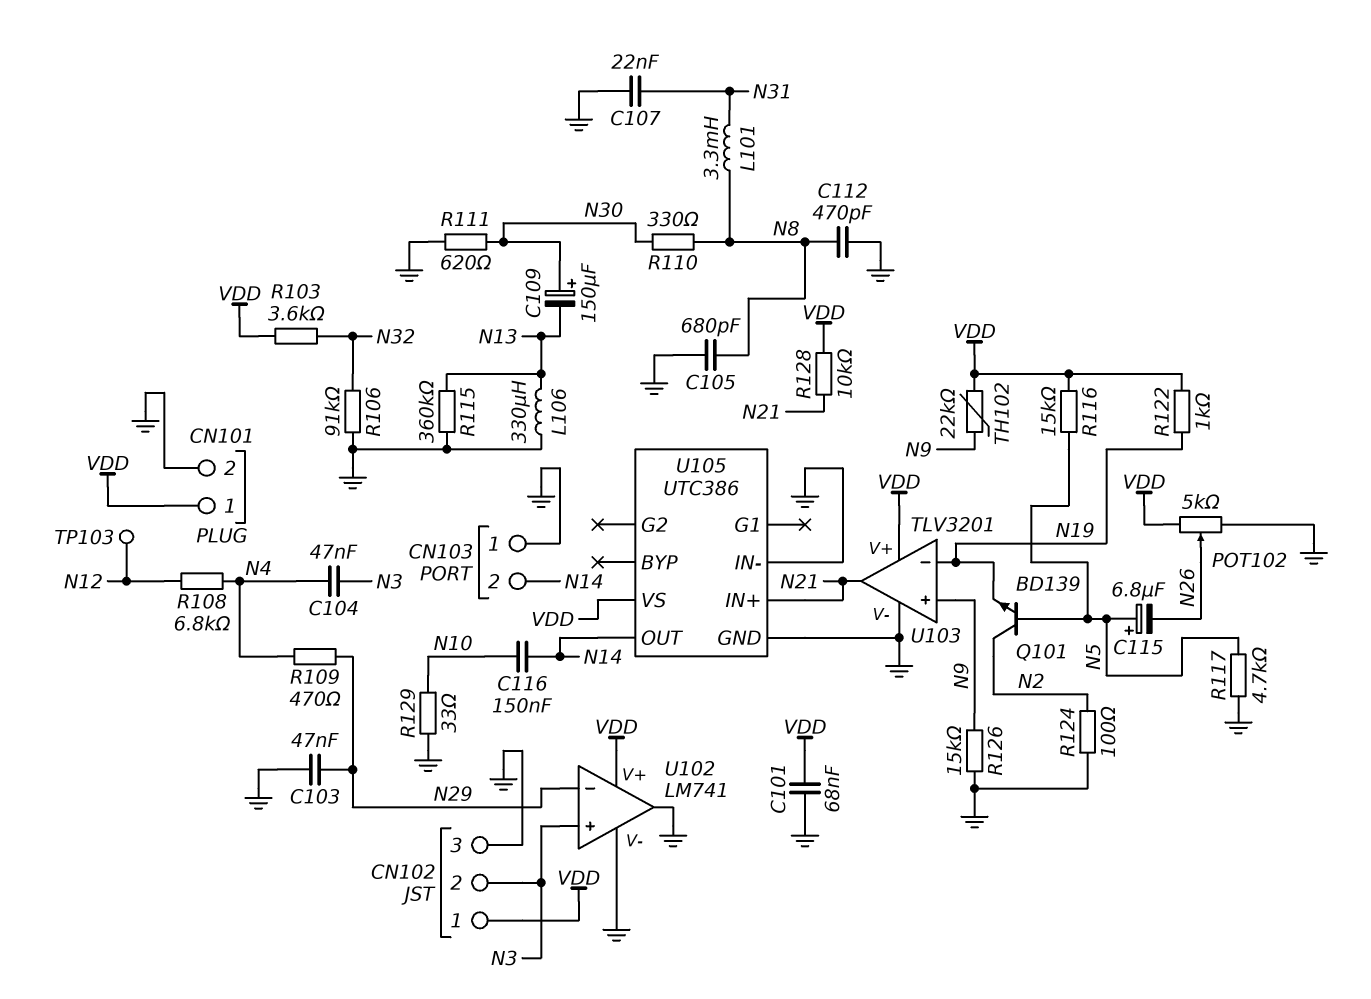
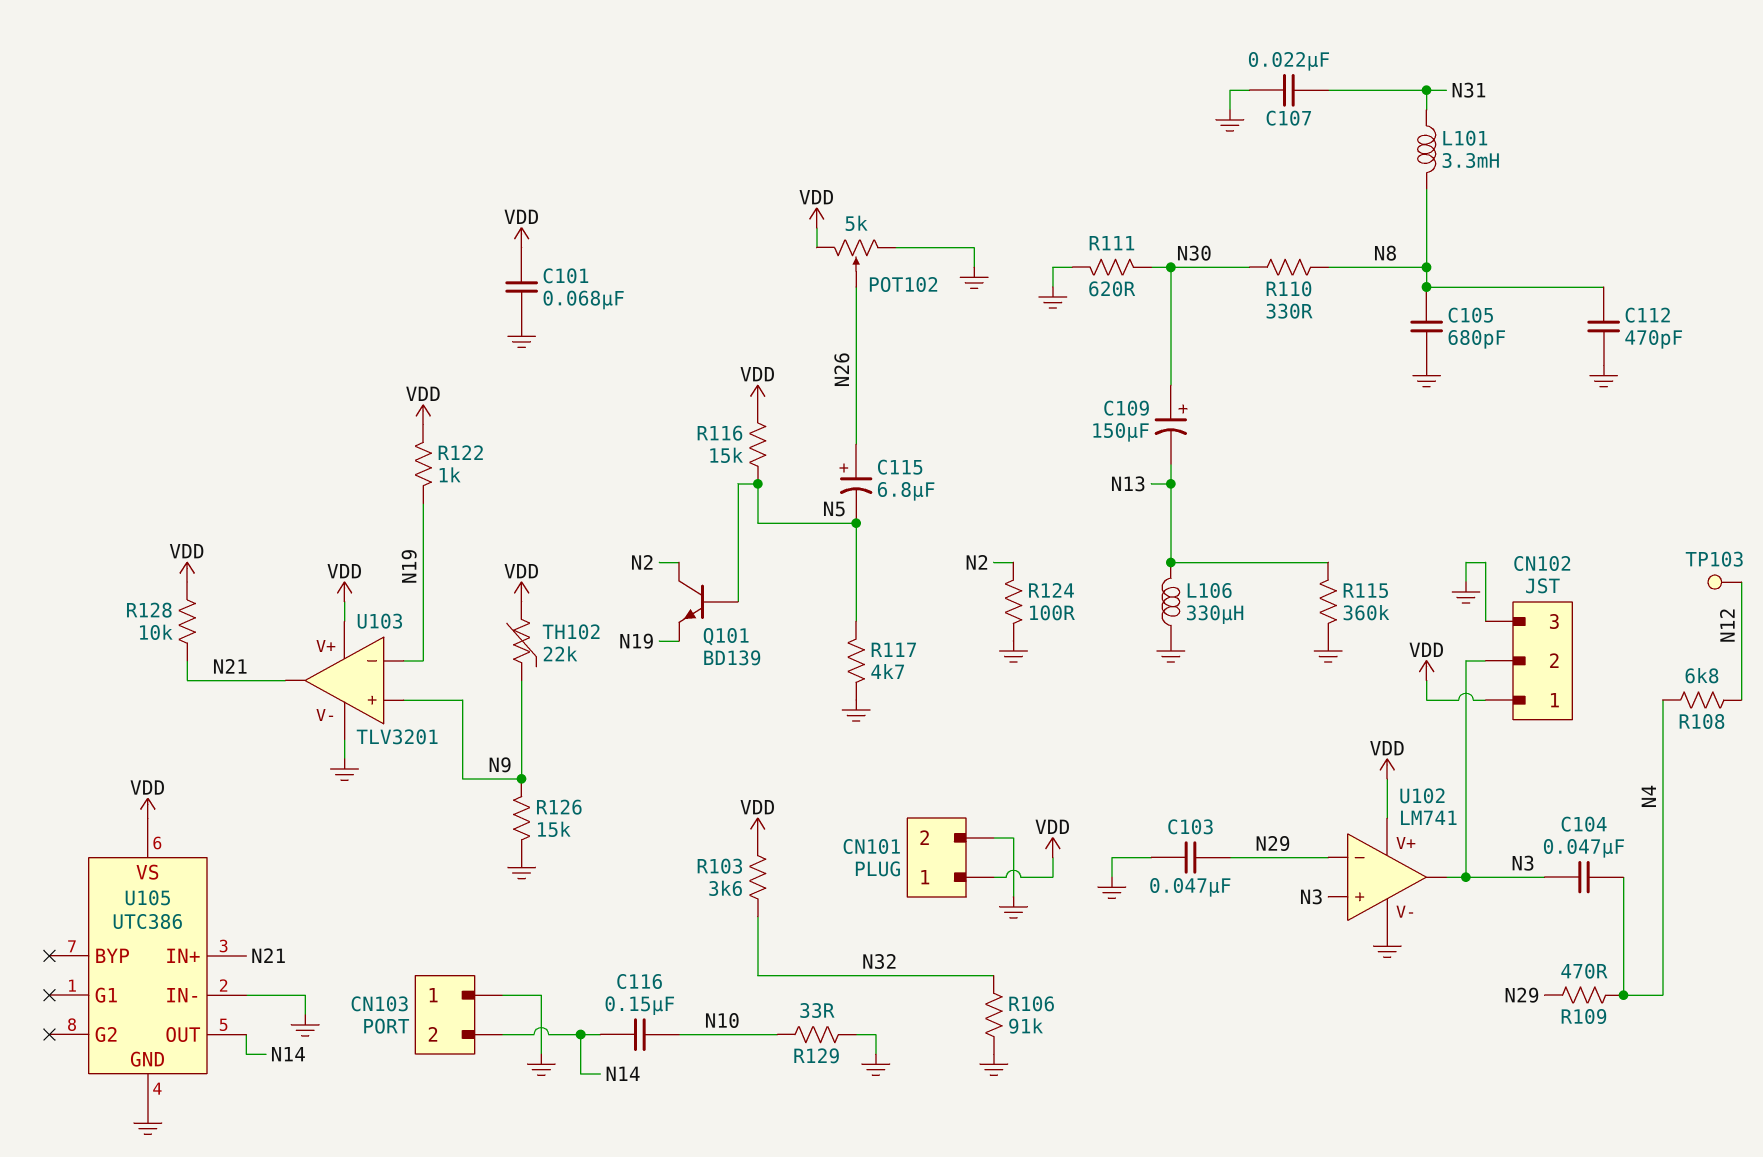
C115: 6.8uF (plus N5, minus N26) -> 6.8uF (plus N26, minus N5)
U102 pin out: GND -> N3

